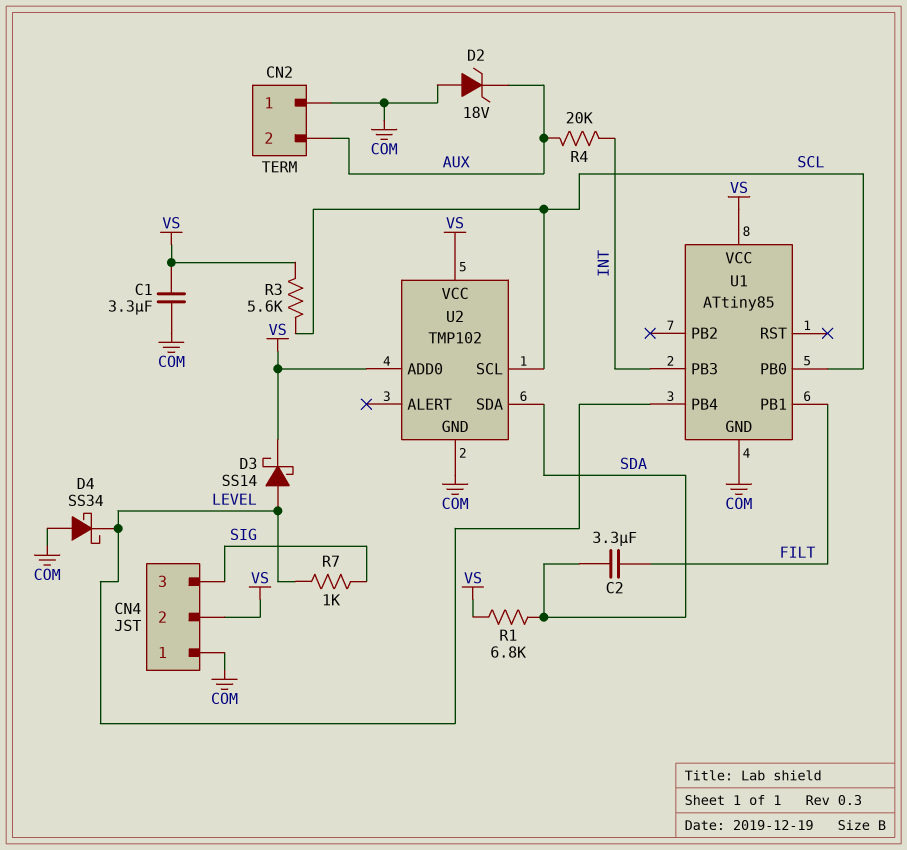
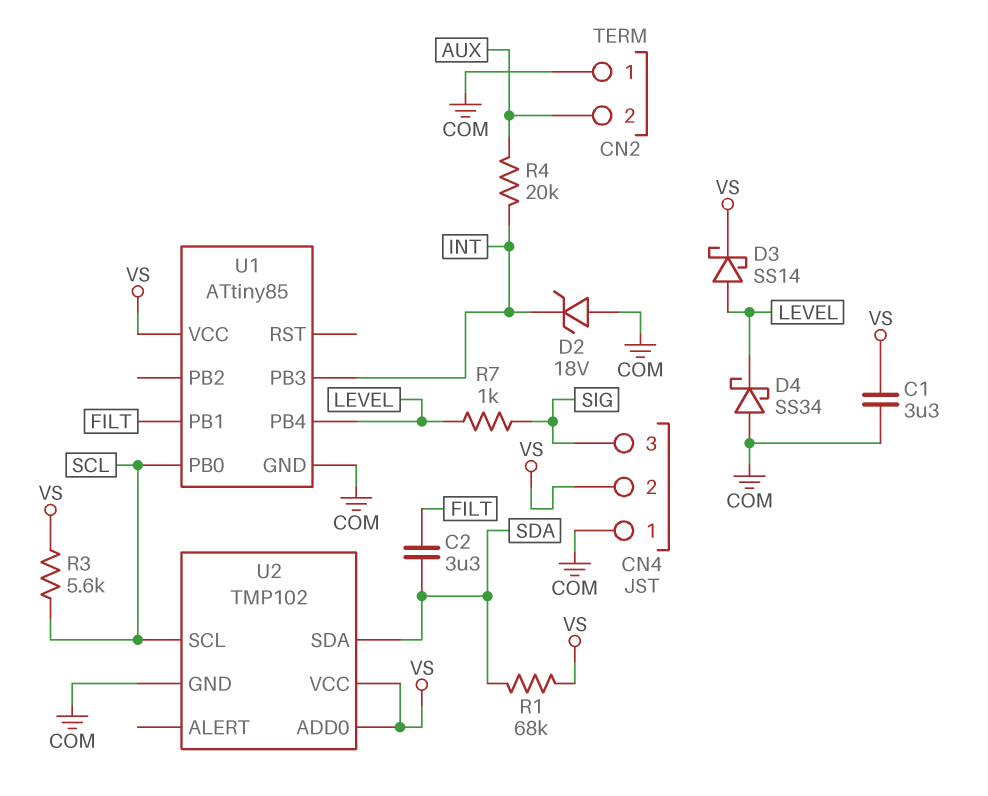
D2: zener 18V (A COM, K AUX) -> zener 18V (A COM, K INT)
R1: 6.8k (SDA, VS) -> 68k (SDA, VS)

